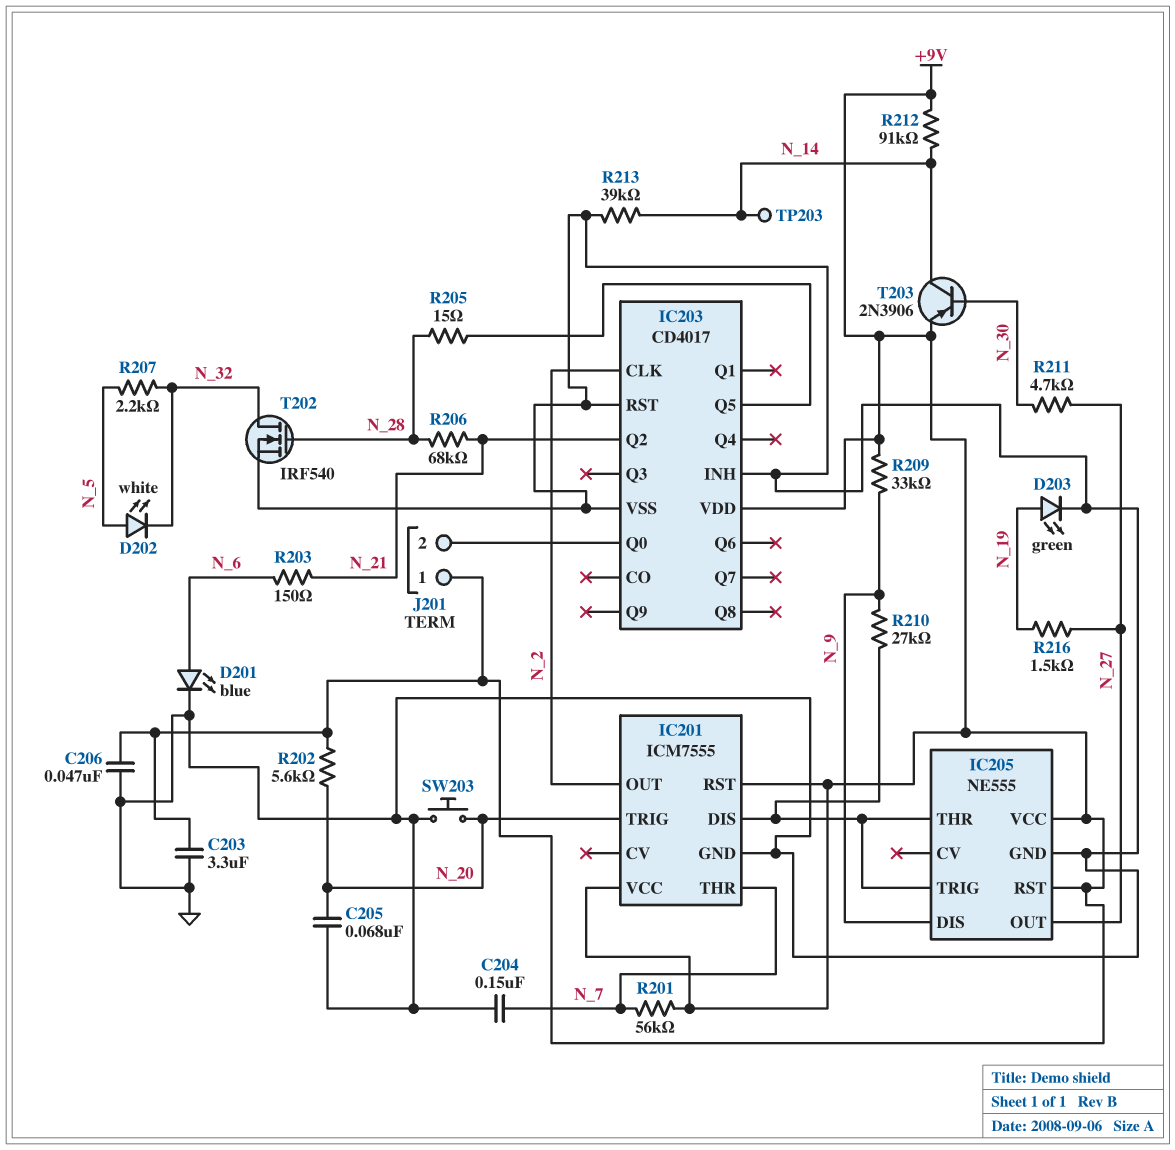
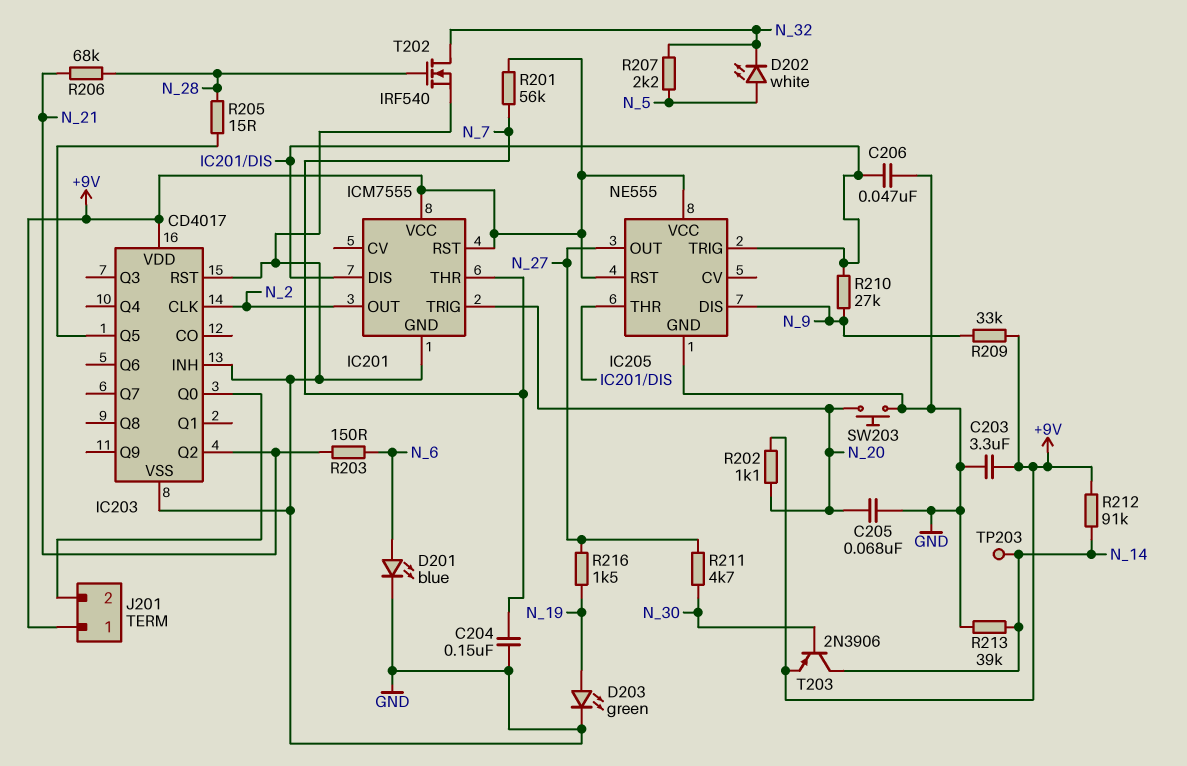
C206: 47nF (+9V, GND) -> 47nF (GND, IC201/DIS)
R202: 5.6k (+9V, N_20) -> 1.1k (+9V, N_20)

